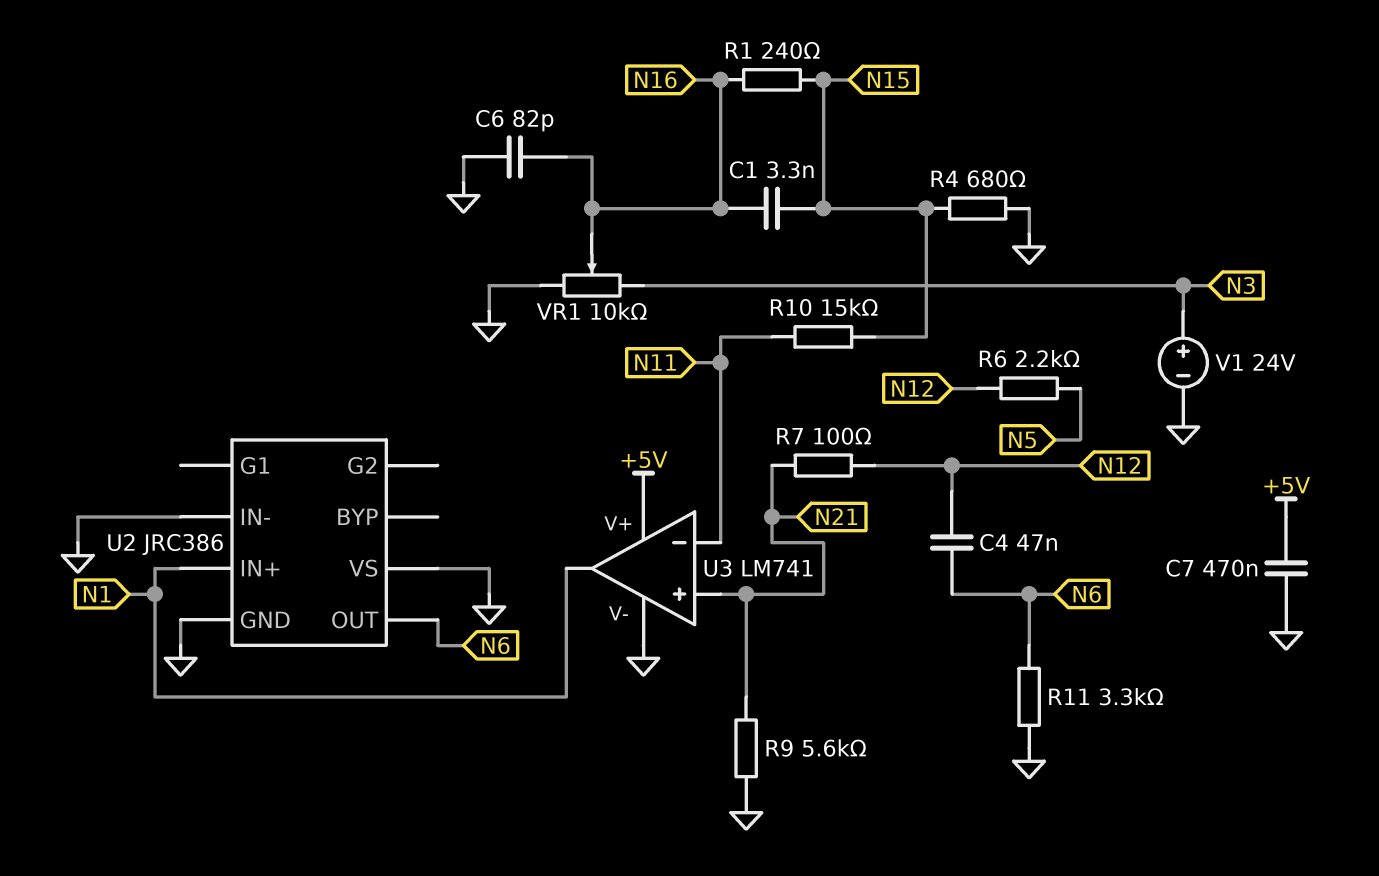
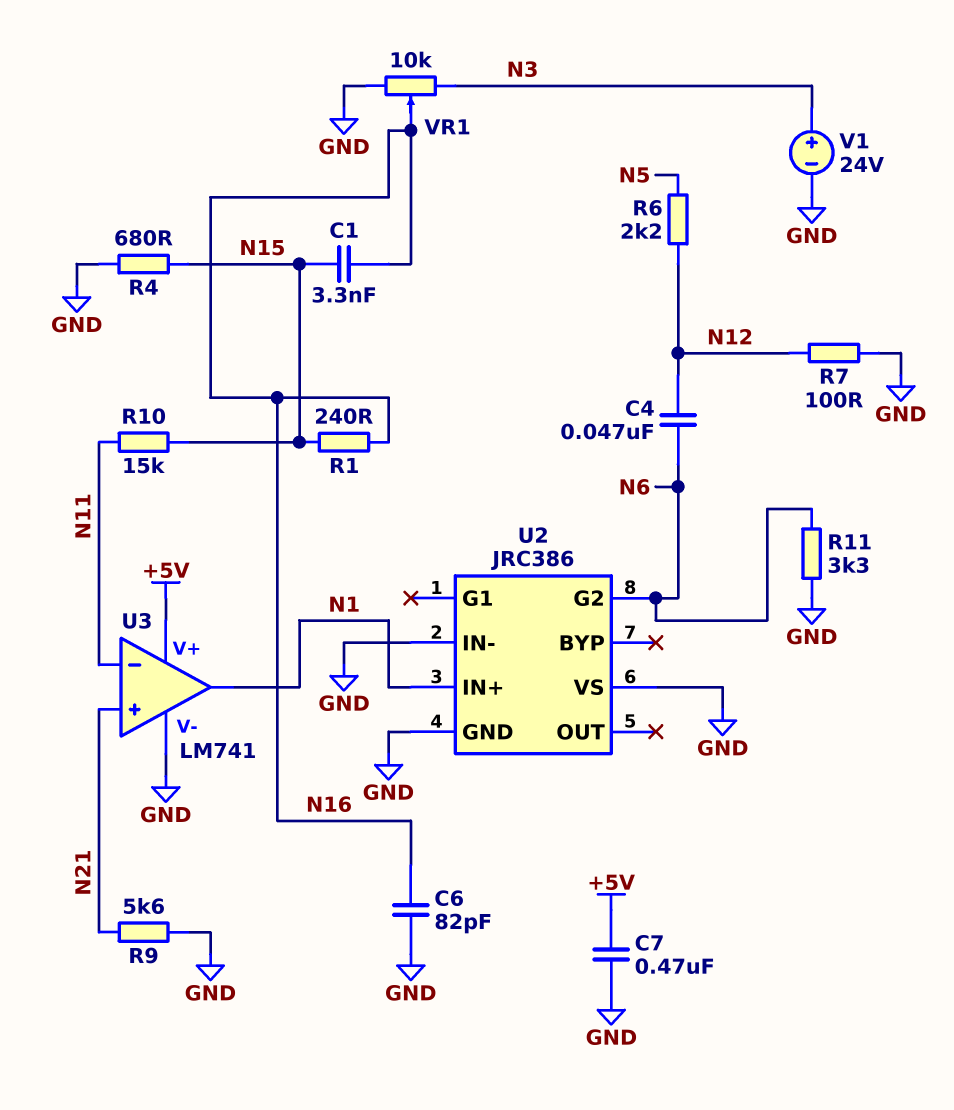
R7: 100 (N12, N21) -> 100 (GND, N12)
U2 pin G2: none -> N6
U2 pin OUT: N6 -> none

